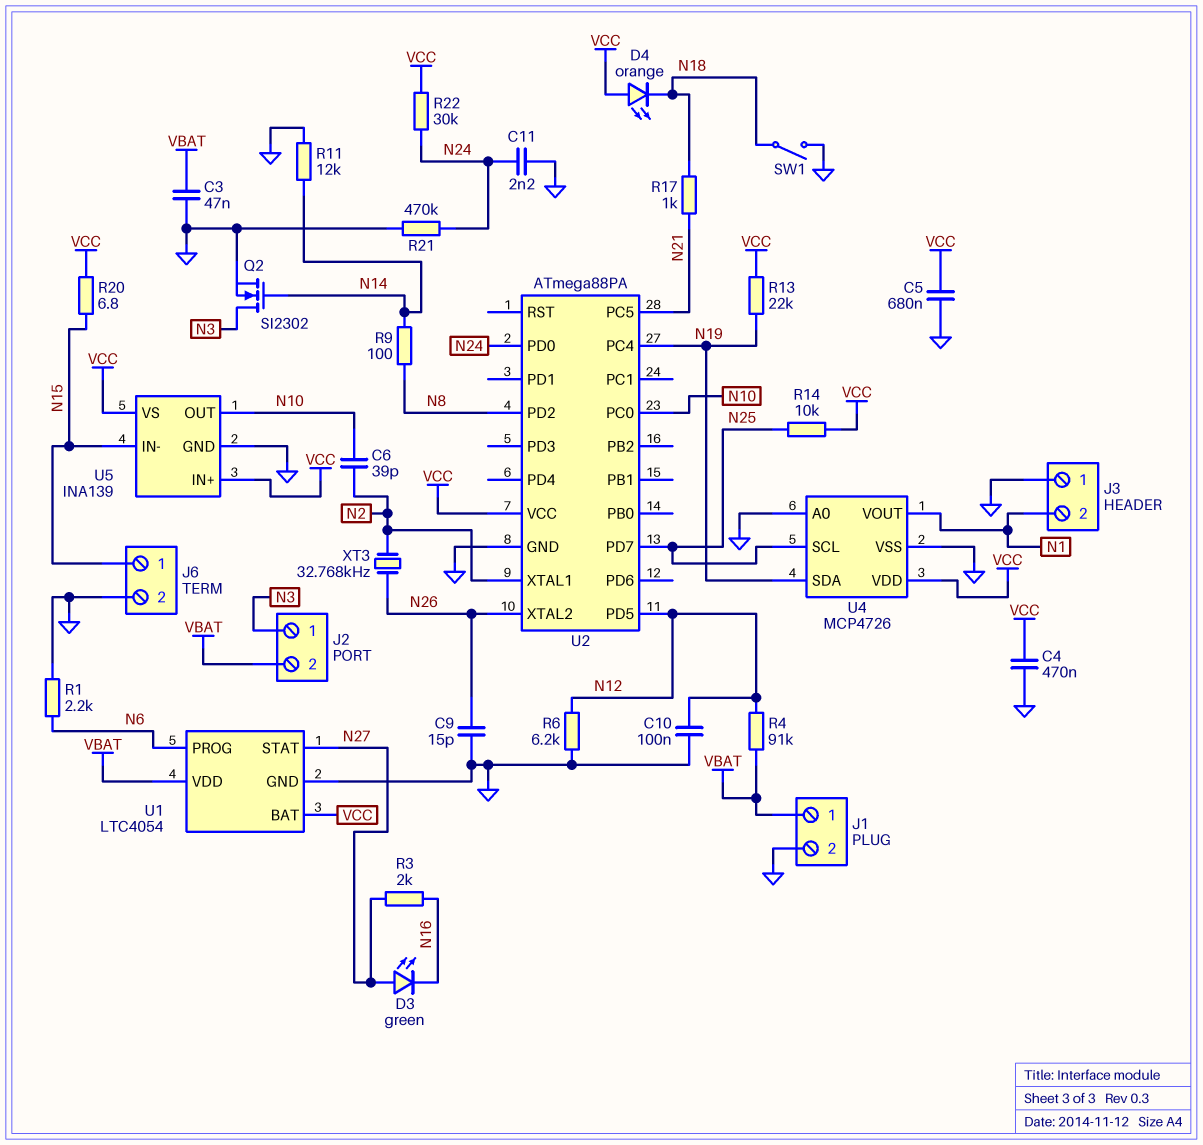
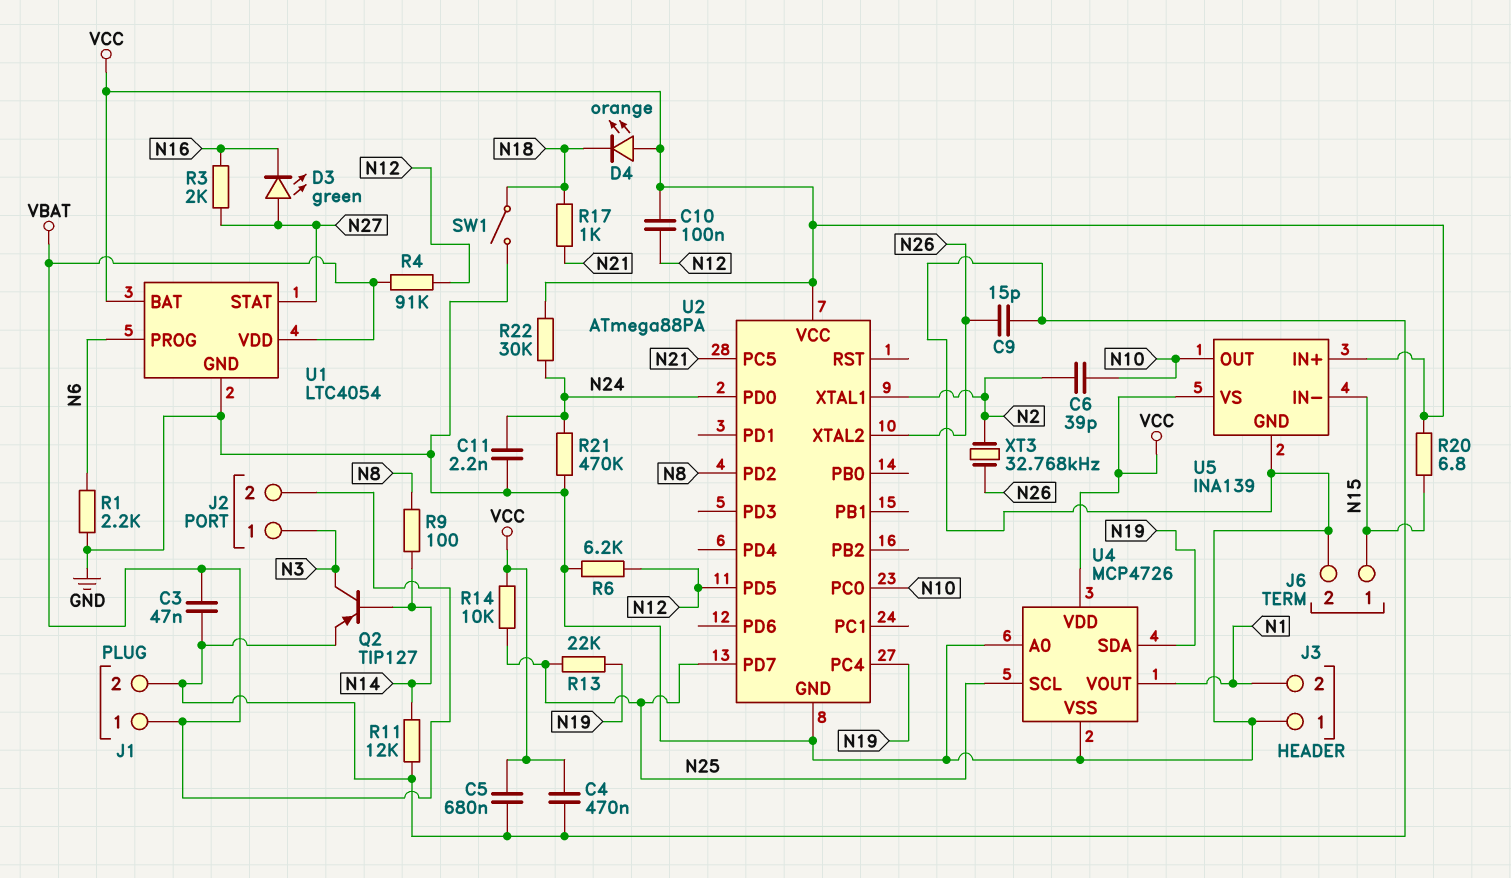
C10: 100nF (GND, N12) -> 100nF (N12, VCC)
Q2: NMOS SI2302 (G N14, D N3, S GND) -> PNP TIP127 (B N14, C N3, E GND)
R13: 22k (N19, VCC) -> 22k (N19, N25)

